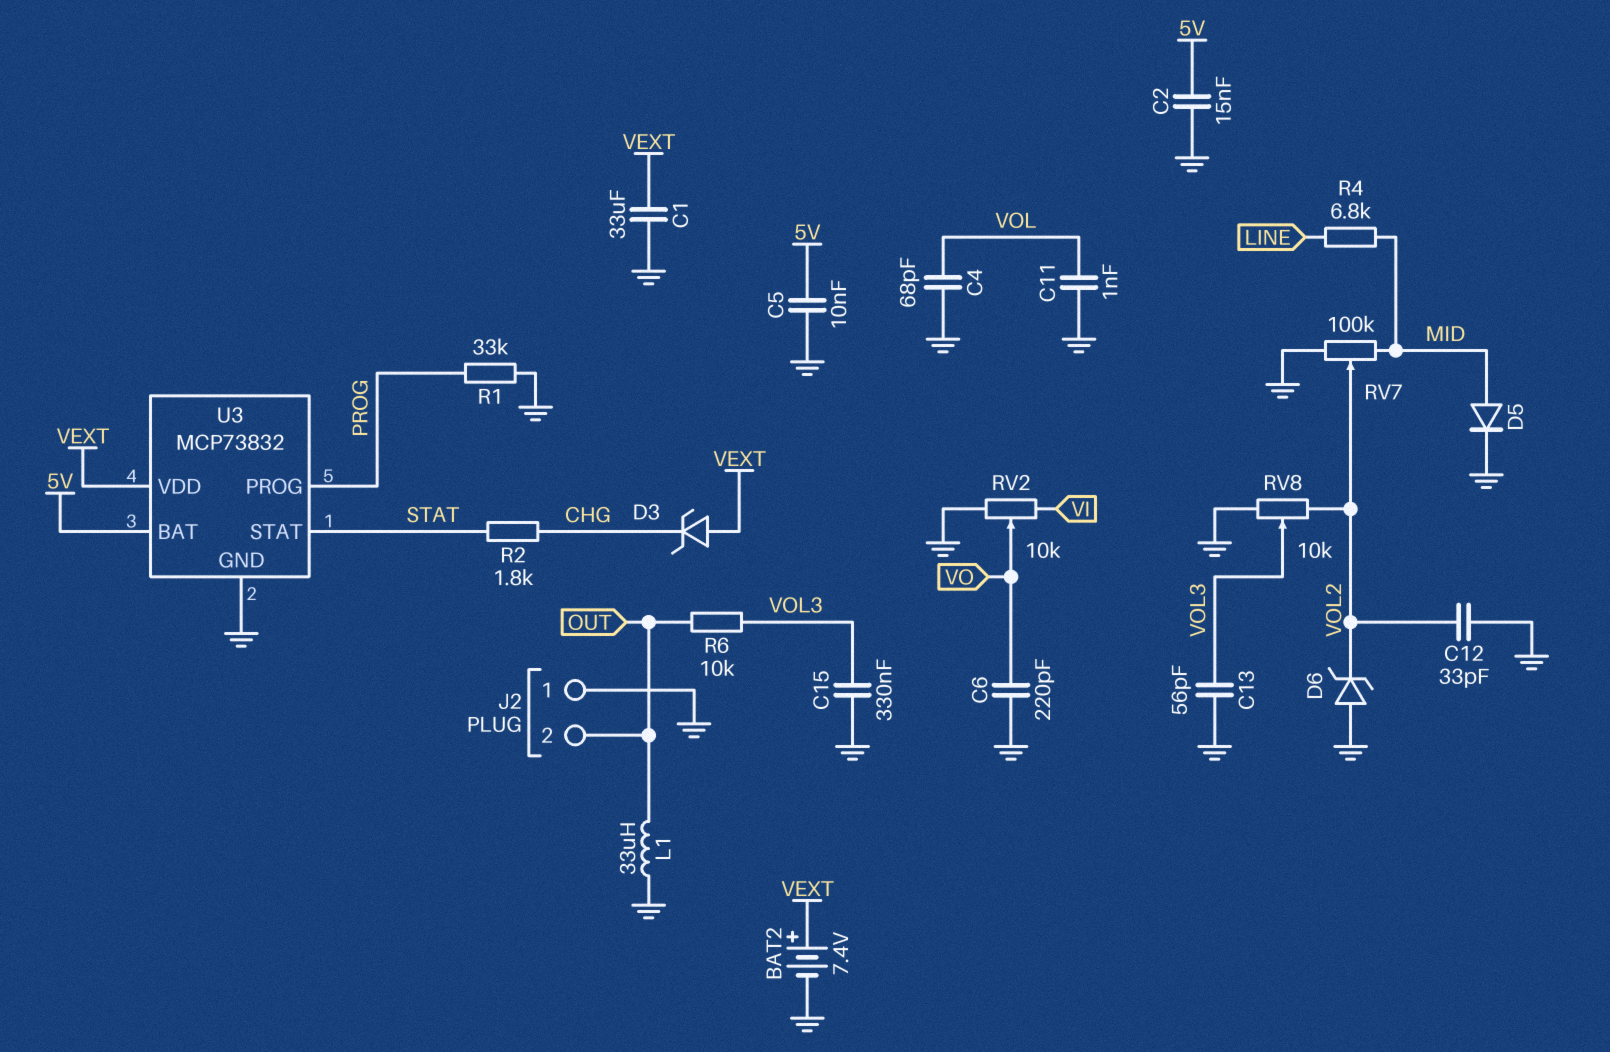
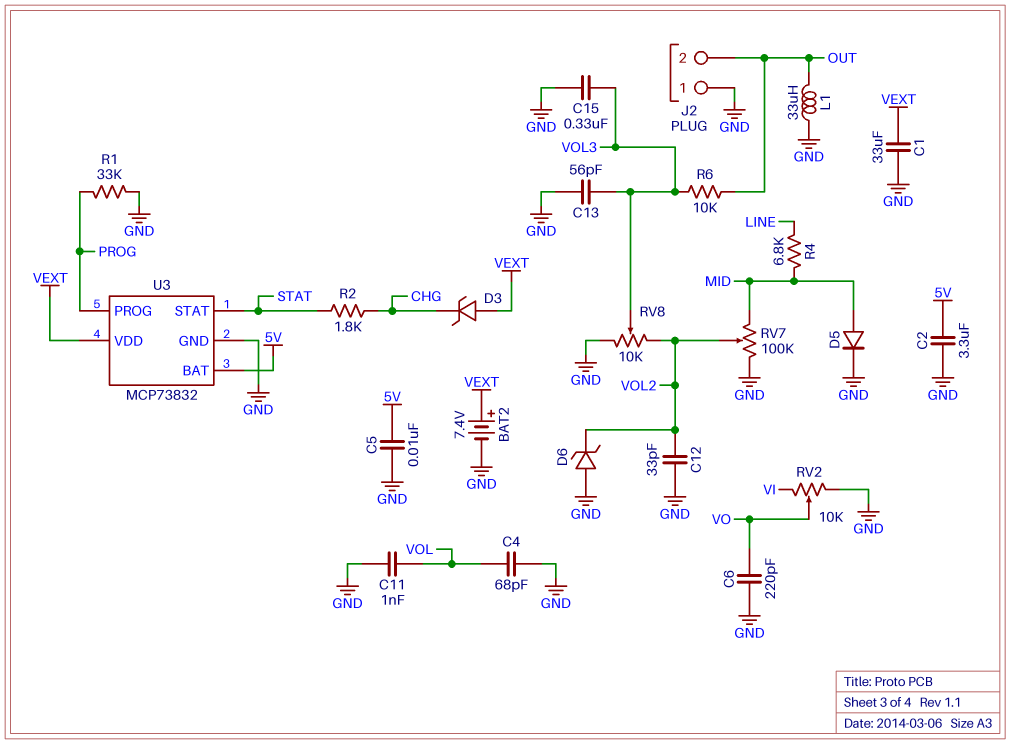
C2: 15nF (5V, GND) -> 3.3uF (5V, GND)

